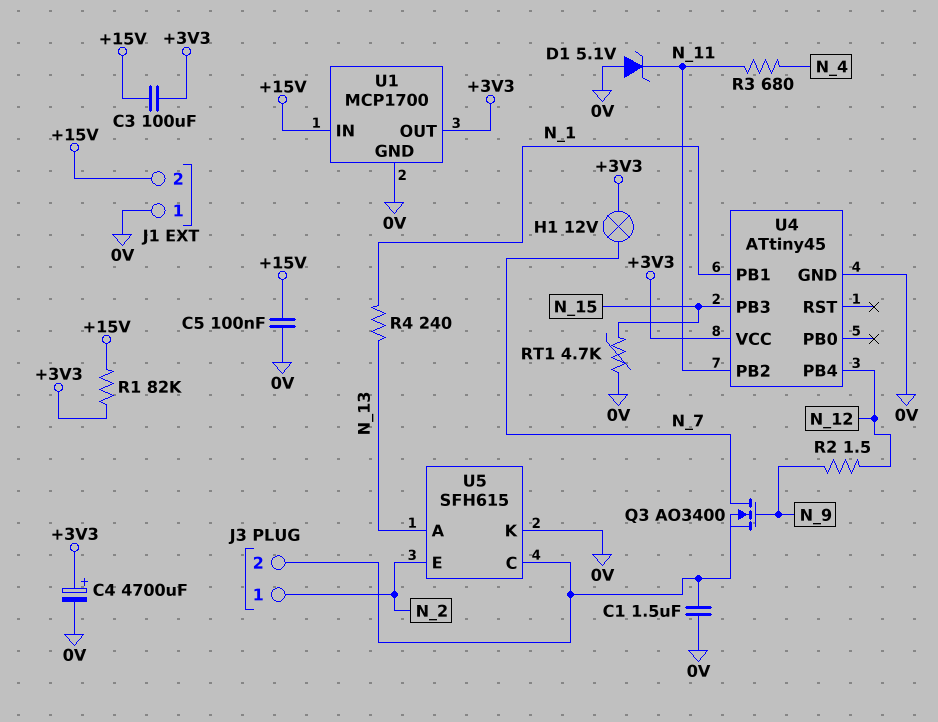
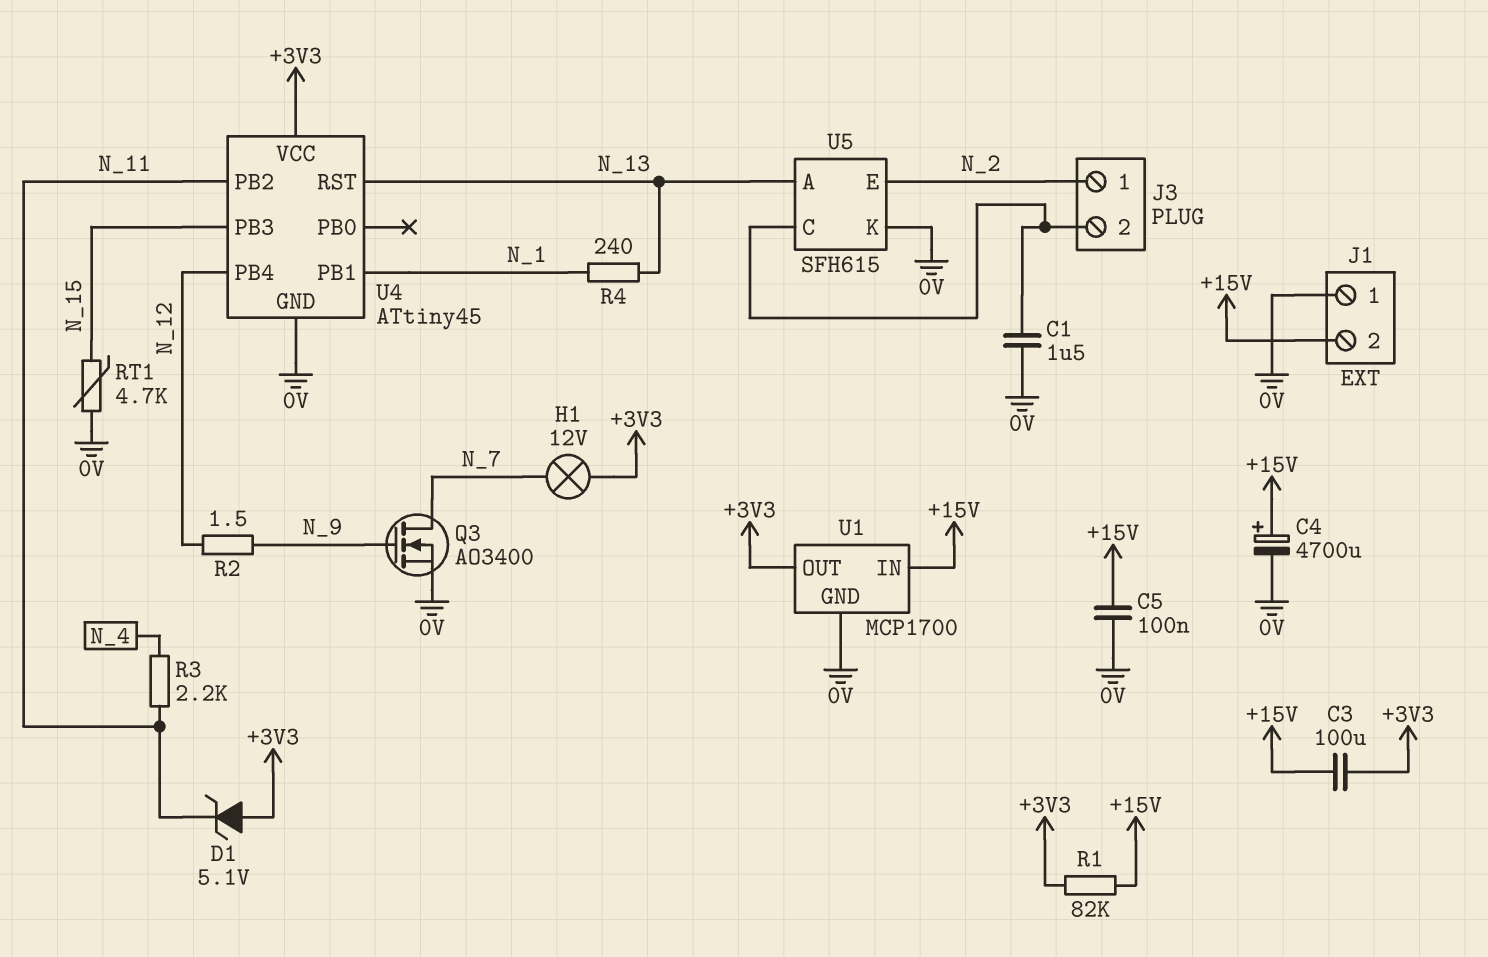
C4: 4700uF (plus +3V3, minus 0V) -> 4700uF (plus +15V, minus 0V)
D1: zener 5.1V (A 0V, K N_11) -> zener 5.1V (A +3V3, K N_11)
Q3: NMOS AO3400 (G N_9, D N_7, S J3/2) -> NMOS AO3400 (G N_9, D N_7, S 0V)
R3: 680 (N_4, N_11) -> 2.2k (N_4, N_11)
U4 pin RST: none -> N_13

